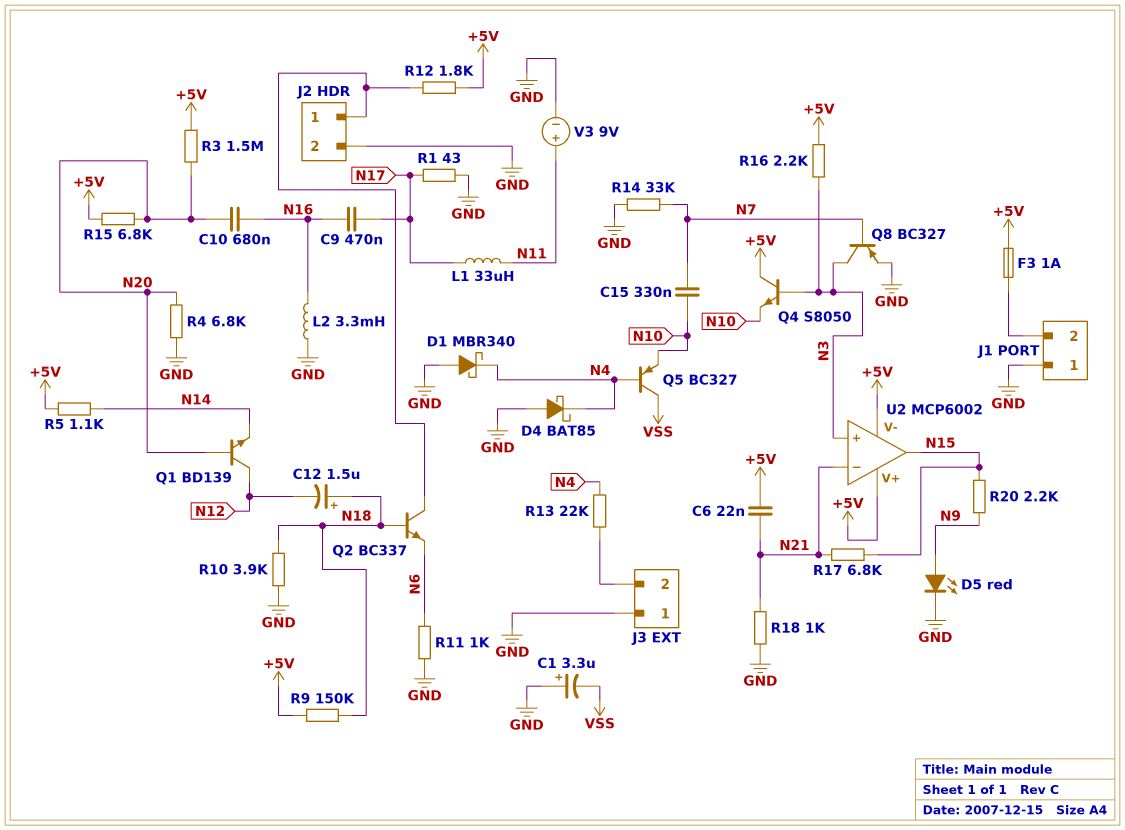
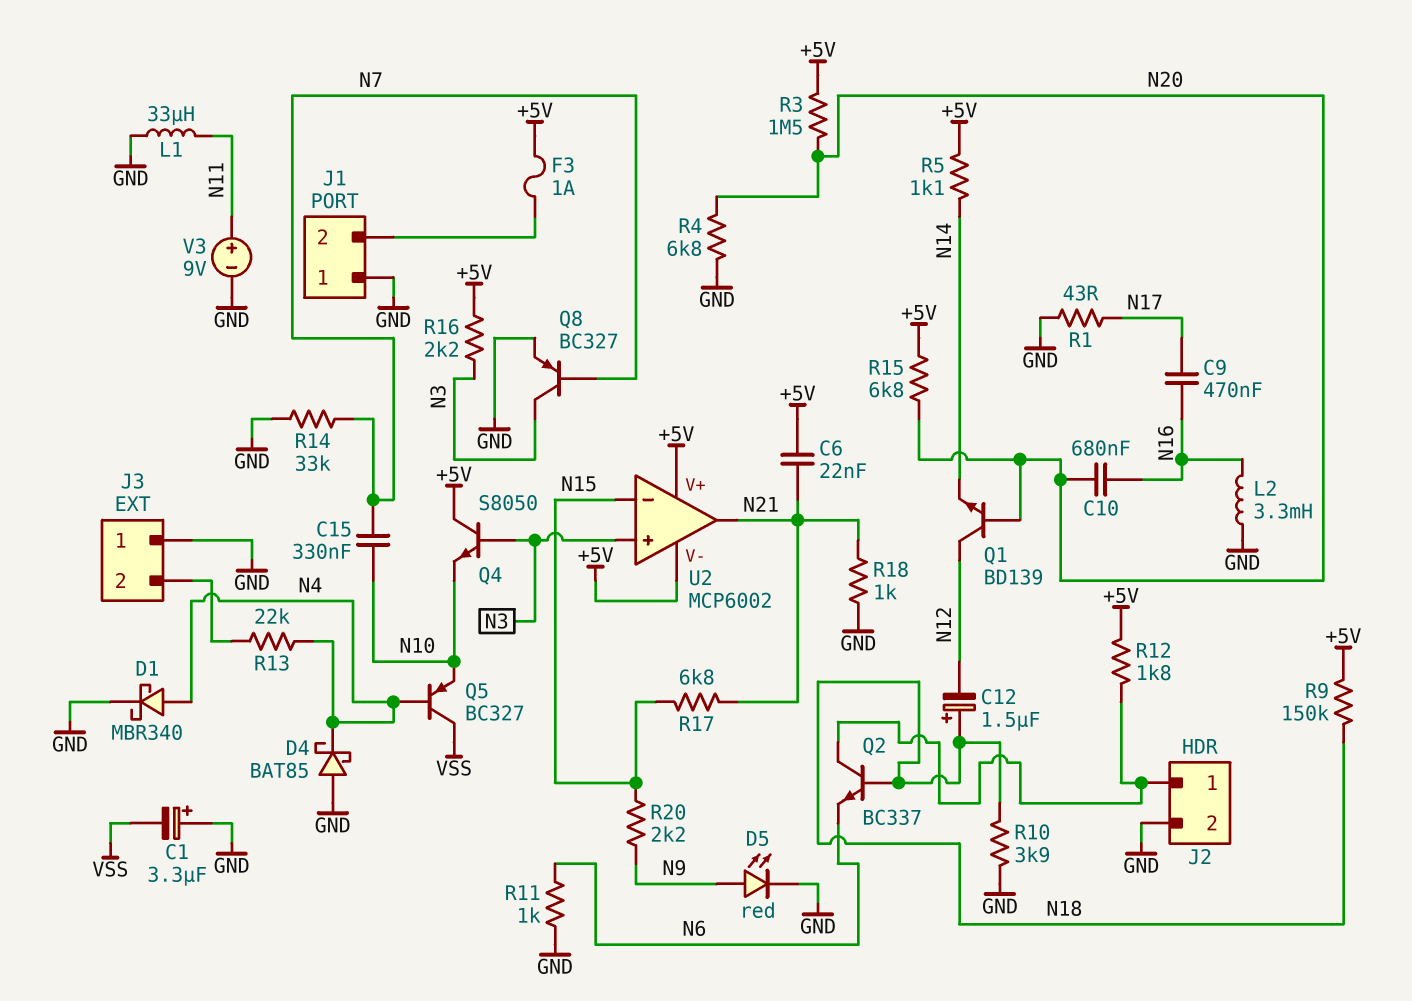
D1: schottky MBR340 (A GND, K N4) -> schottky MBR340 (A N4, K GND)
L1: 33uH (N11, N17) -> 33uH (GND, N11)
U2 pin in-: N21 -> N15
U2 pin out: N15 -> N21

